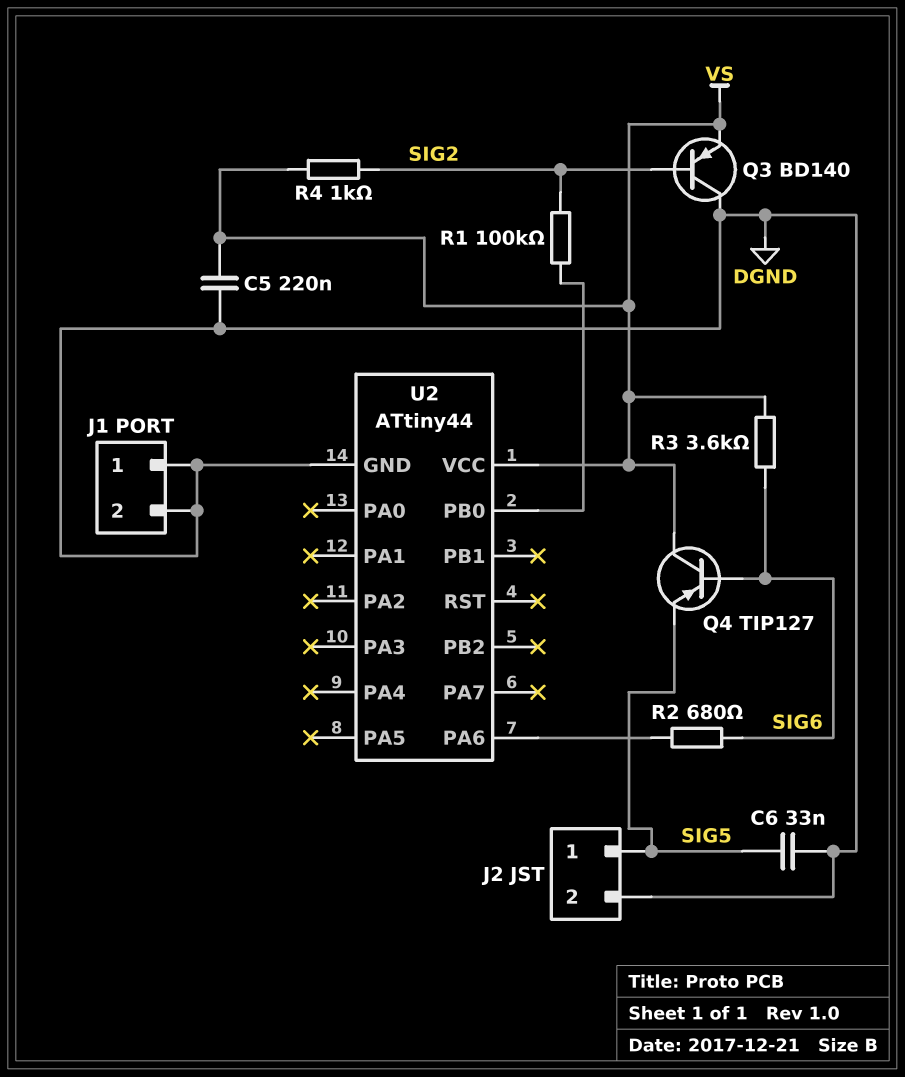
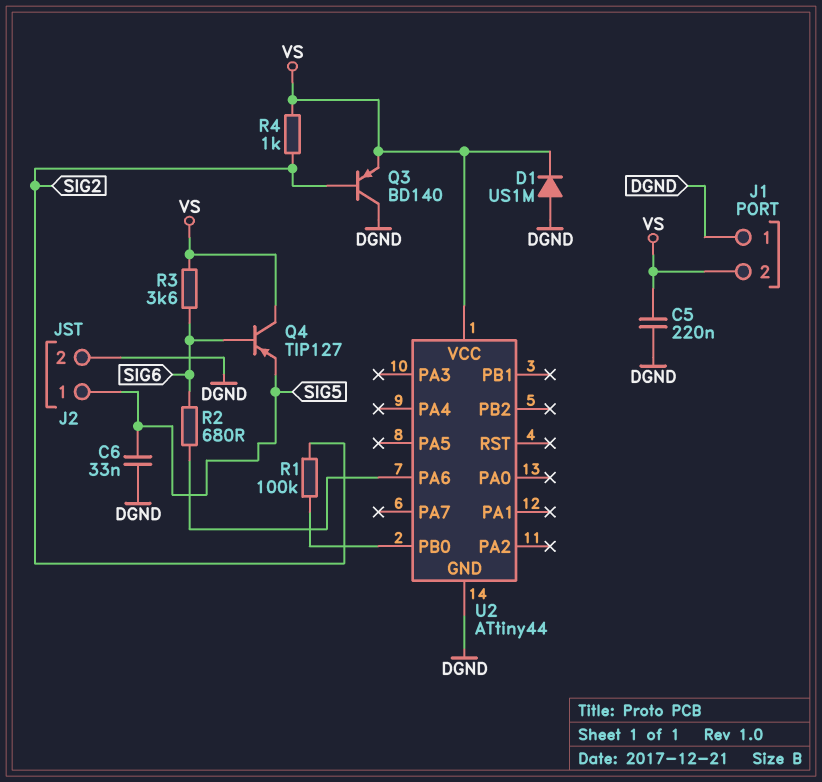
D1: none -> diode US1M (A DGND, K VS)
J1 pin 2: DGND -> VS

